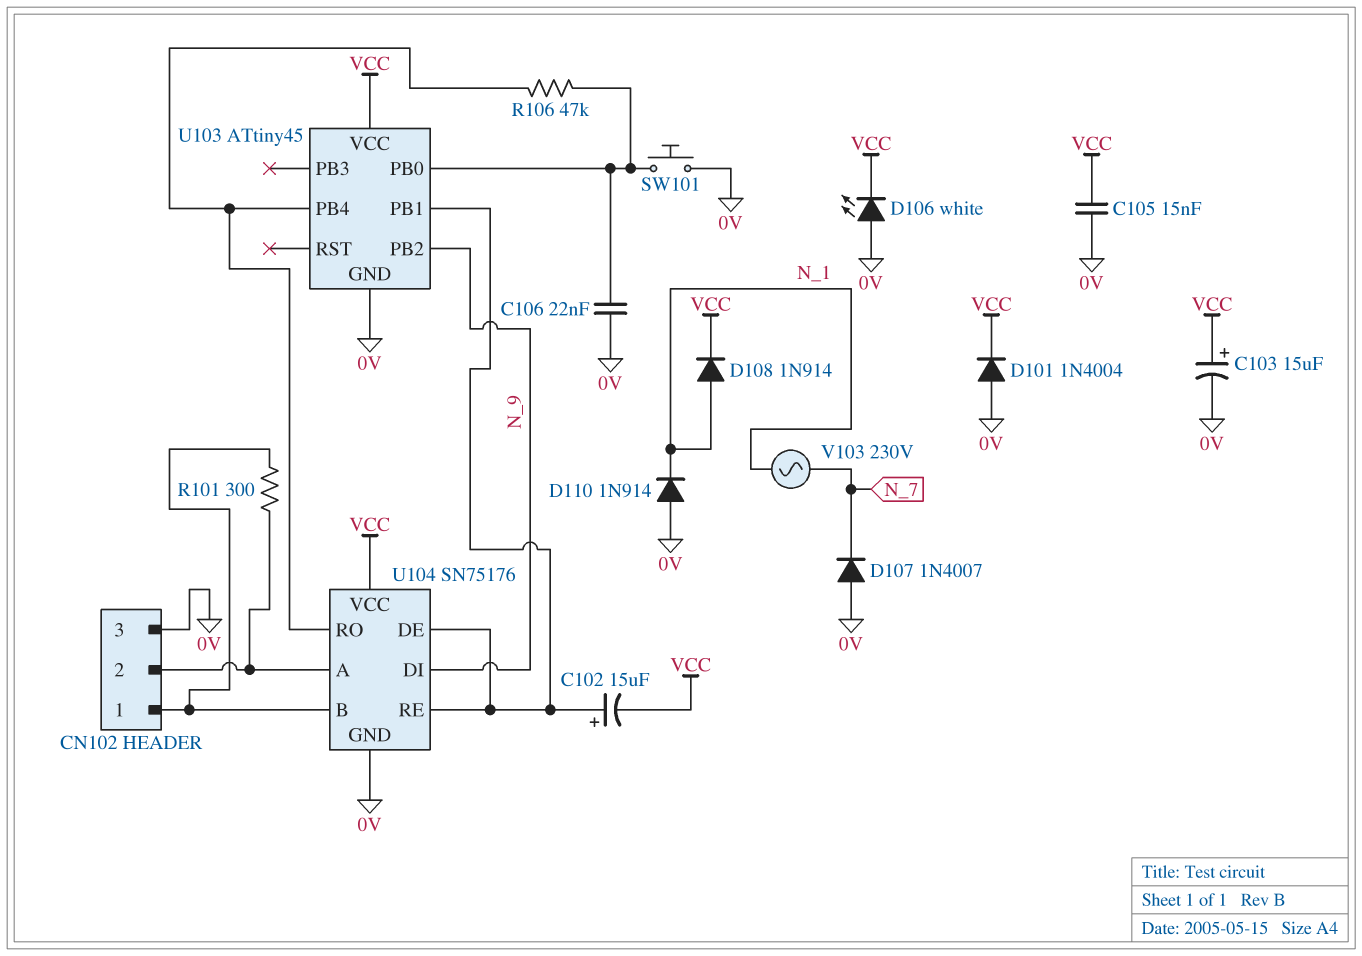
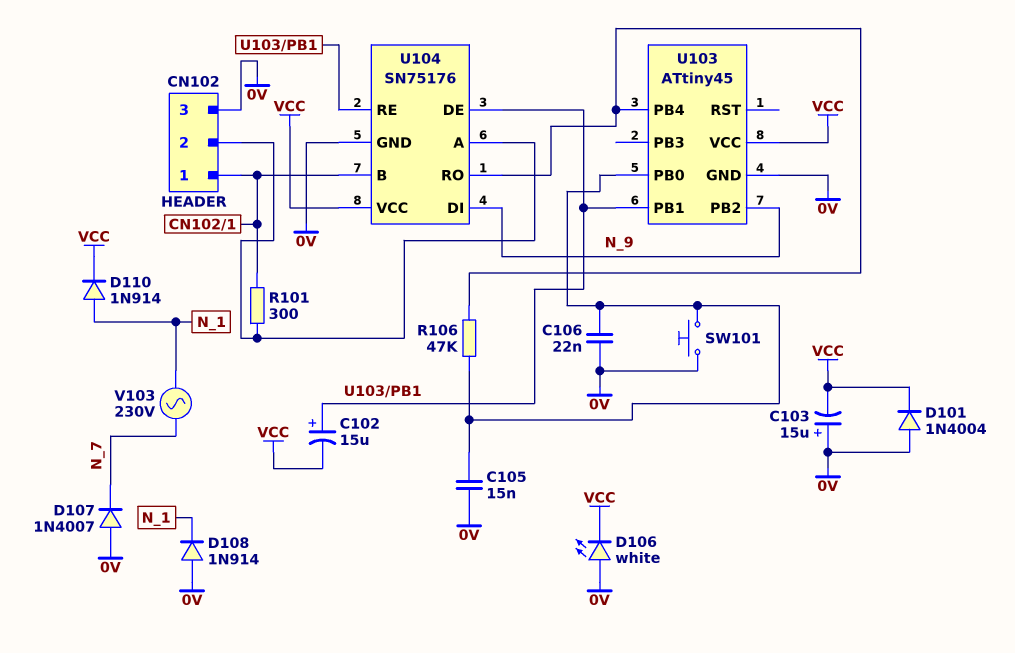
C103: 15uF (plus VCC, minus 0V) -> 15uF (plus 0V, minus VCC)
C105: 15nF (0V, VCC) -> 15nF (0V, U103/PB0)
D108: diode 1N914 (A N_1, K VCC) -> diode 1N914 (A 0V, K N_1)
D110: diode 1N914 (A 0V, K N_1) -> diode 1N914 (A N_1, K VCC)

